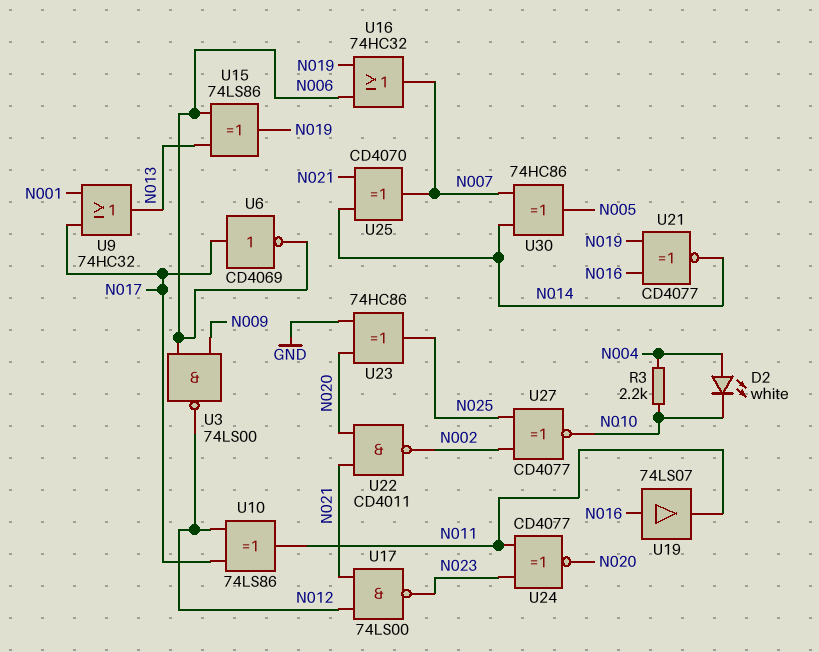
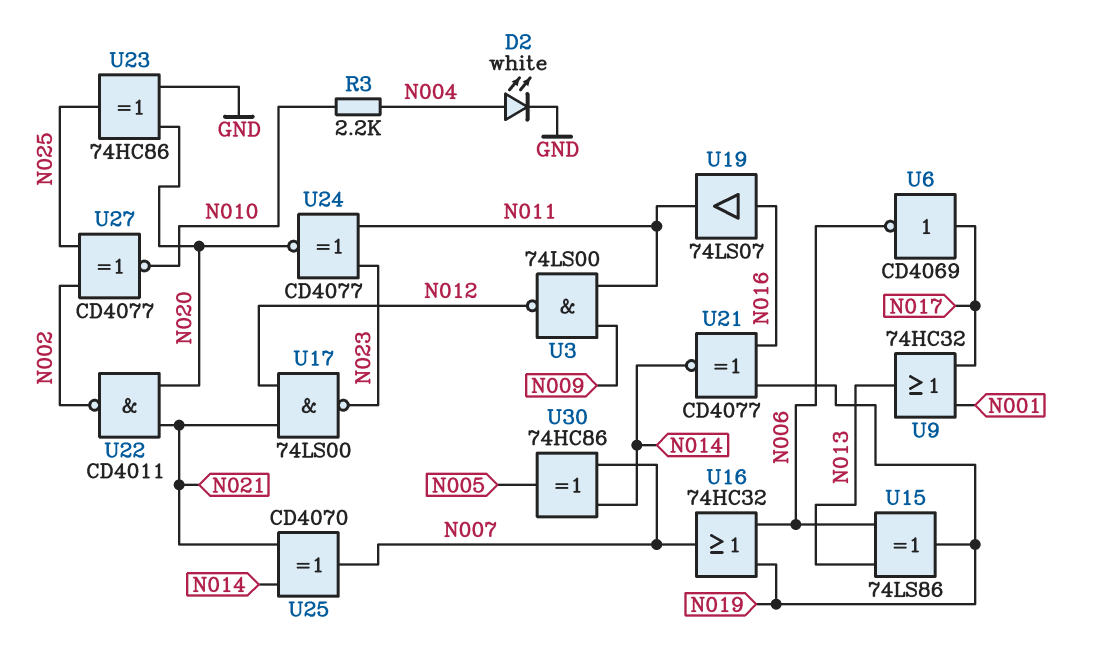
D2: LED white (A N004, K N010) -> LED white (A N004, K GND)
U3: NAND 74LS00 (in N006, in N009, out N012) -> NAND 74LS00 (in N009, in N011, out N012)
U10: XOR 74LS86 (in N012, in N017, out N011) -> none

